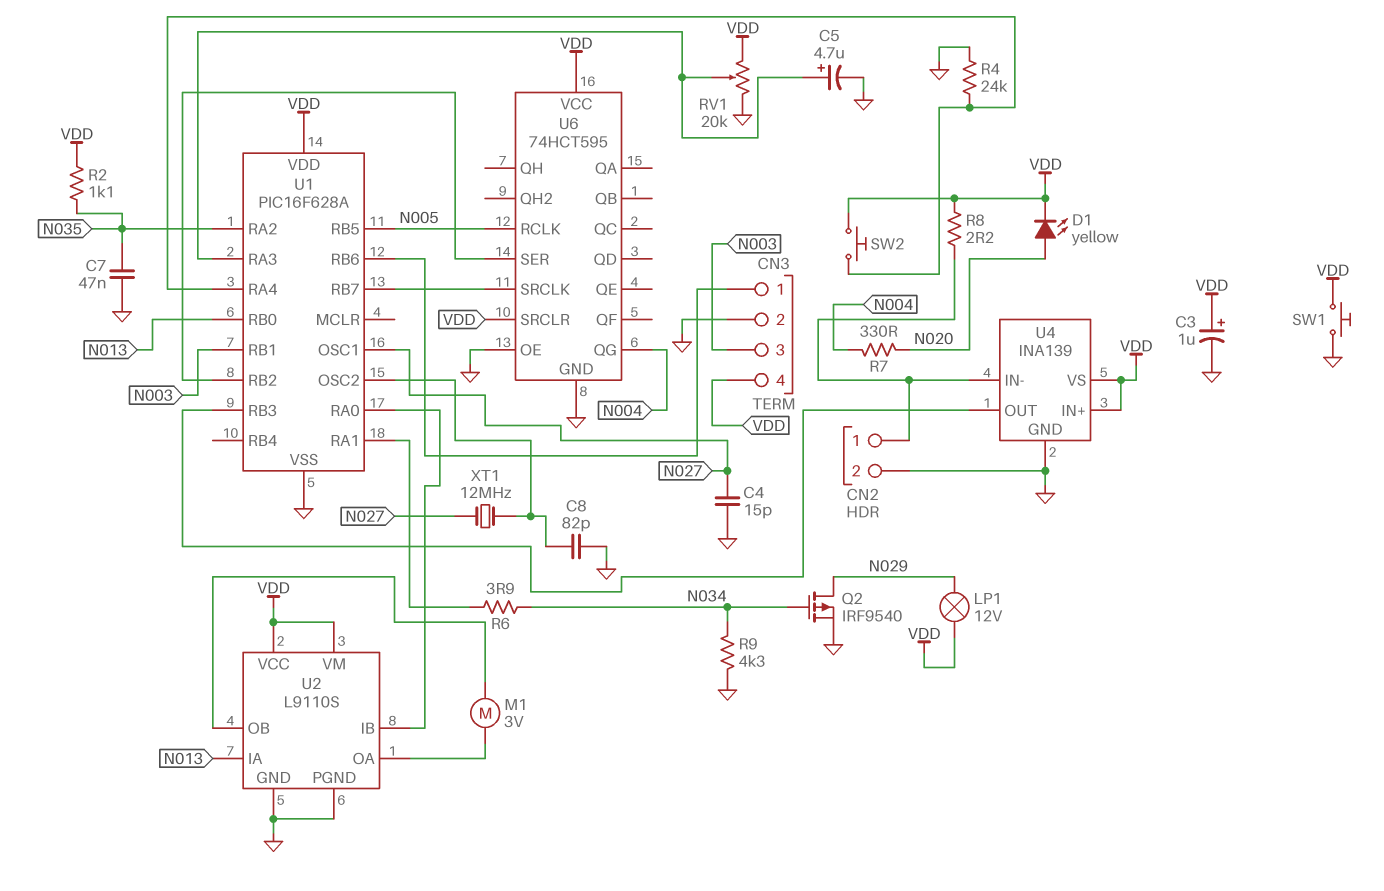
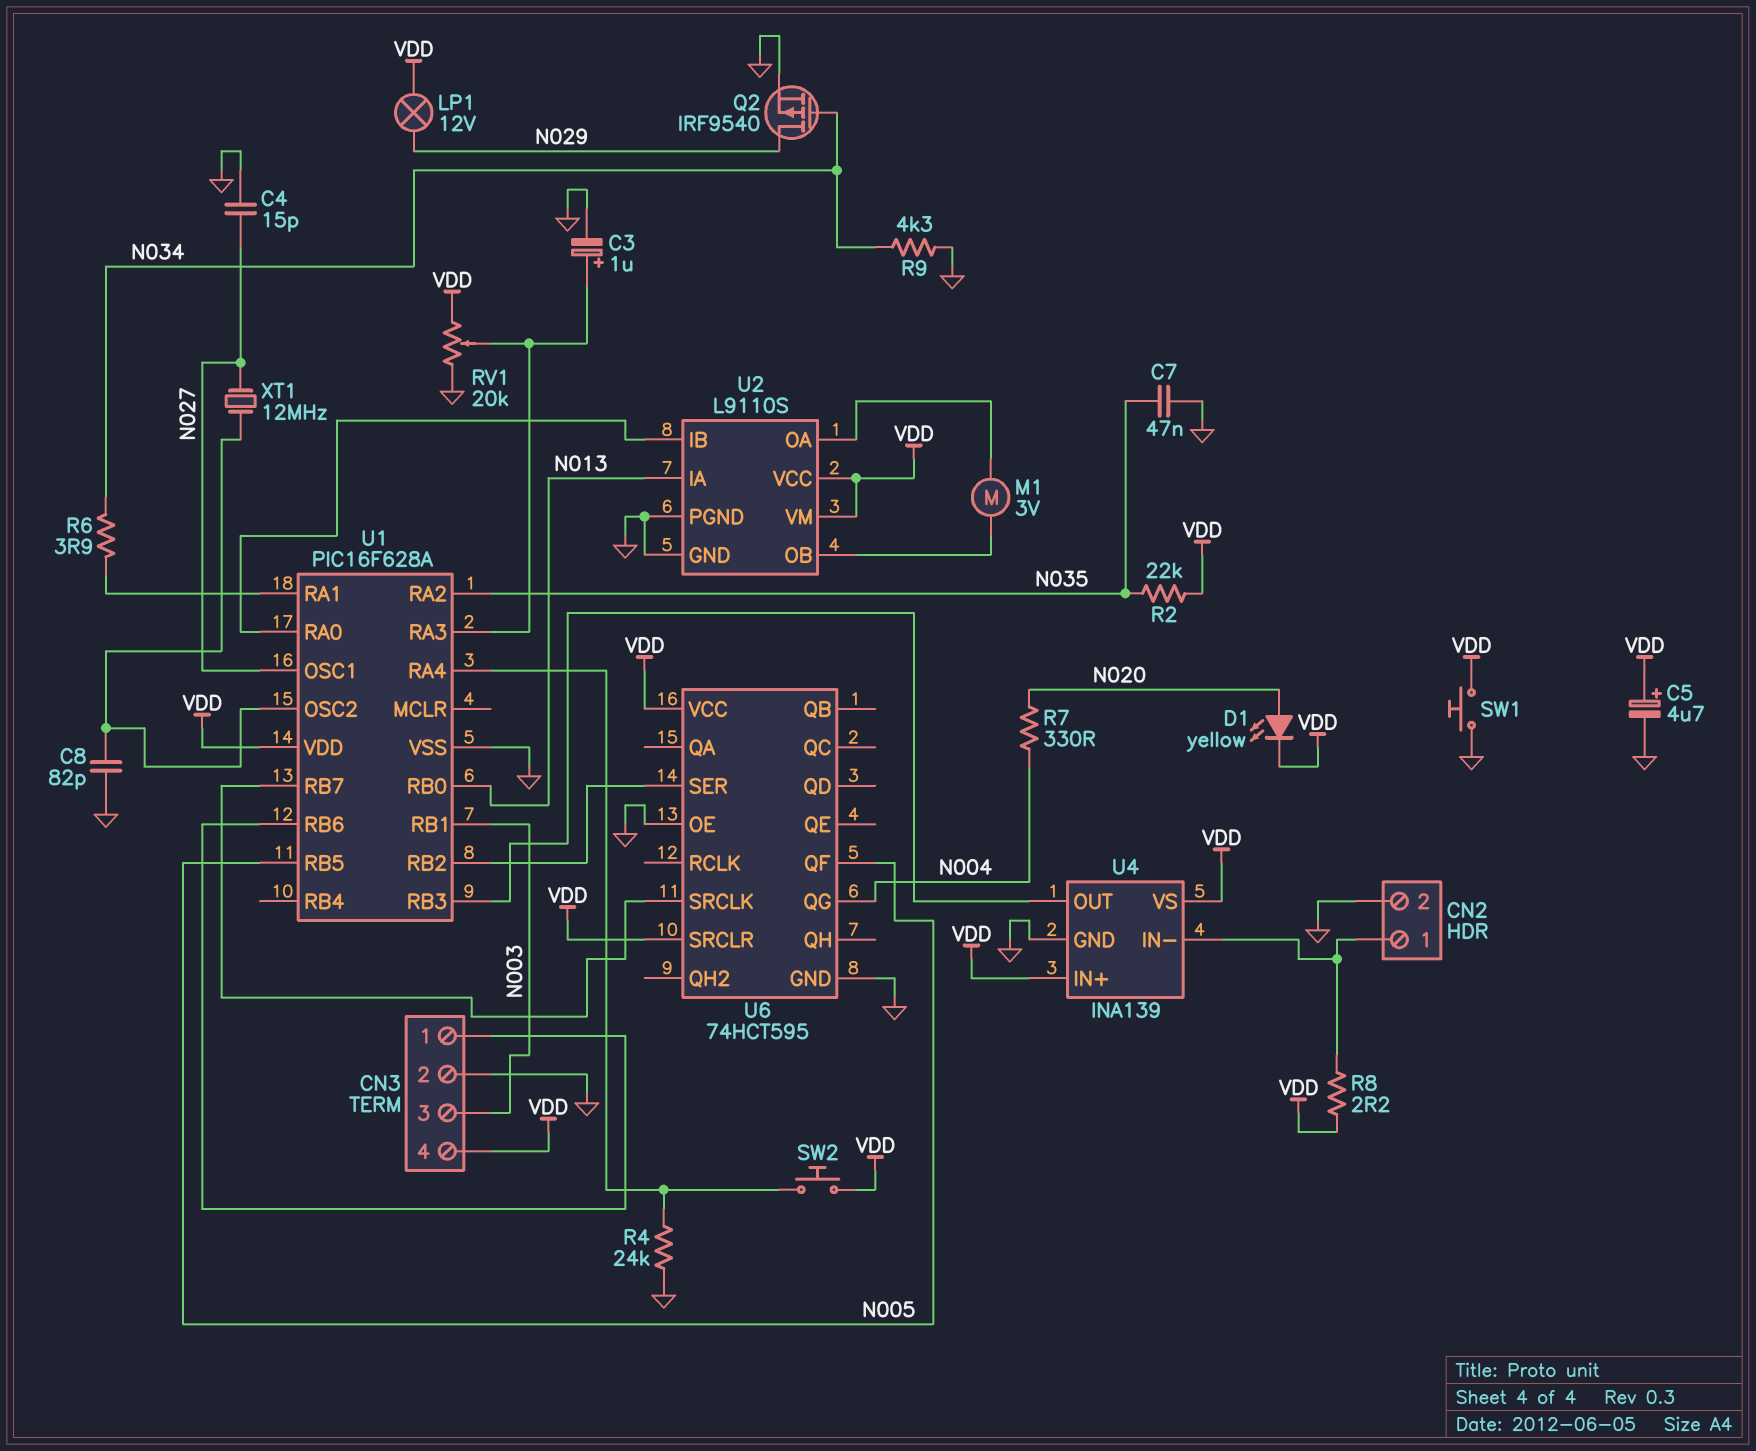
C3: 1uF (plus VDD, minus GND) -> 1uF (plus U1/RA3, minus GND)
C5: 4.7uF (plus U1/RA3, minus GND) -> 4.7uF (plus VDD, minus GND)
R2: 1.1k (N035, VDD) -> 22k (N035, VDD)
U6 pin QF: none -> N005
U6 pin RCLK: N005 -> none

